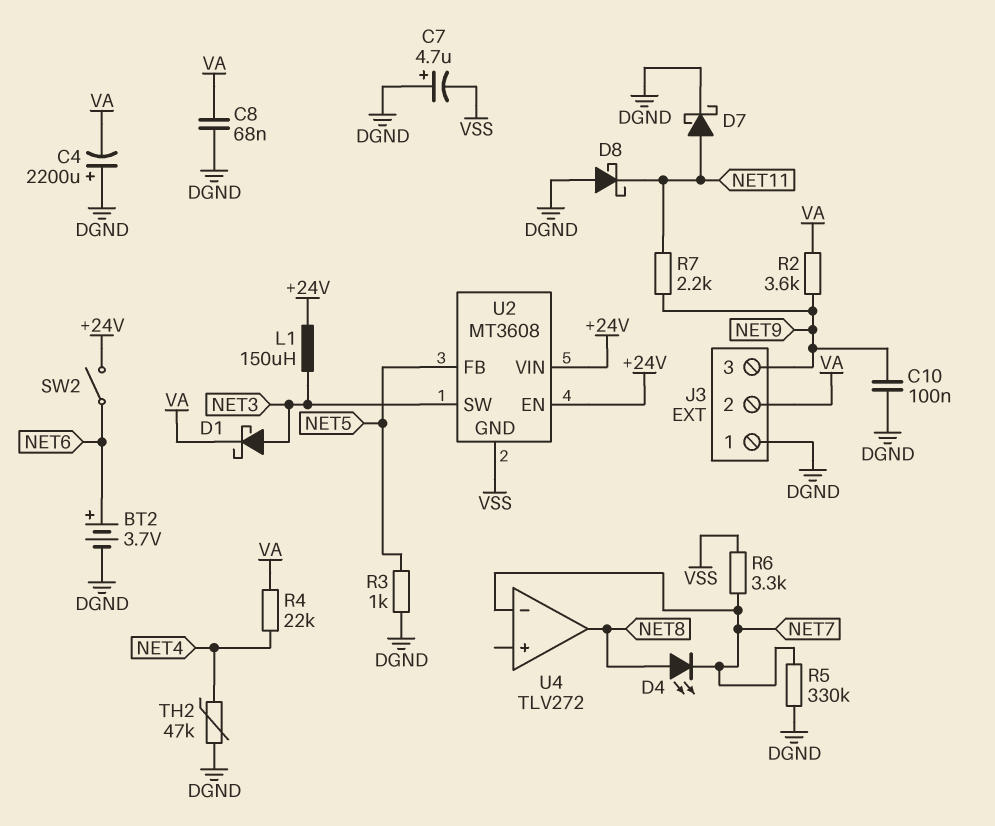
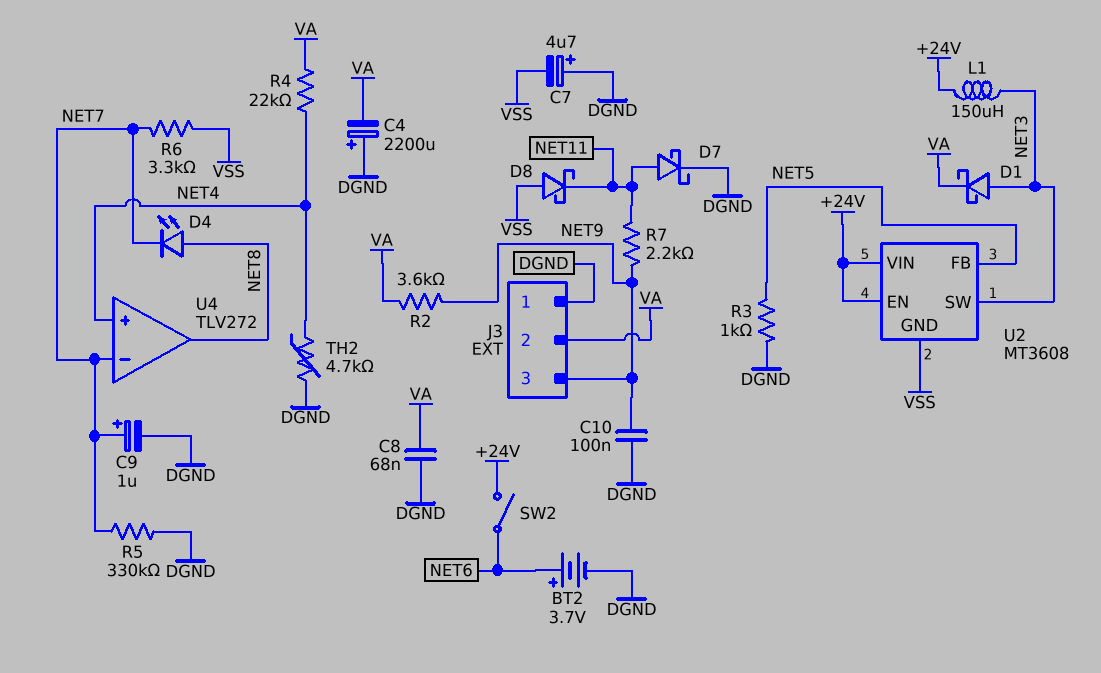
C9: none -> 1uF (plus NET7, minus DGND)
D8: schottky (A DGND, K NET11) -> schottky (A VSS, K NET11)
TH2: 47k (DGND, NET4) -> 4.7k (DGND, NET4)
U4 pin in+: none -> NET4

